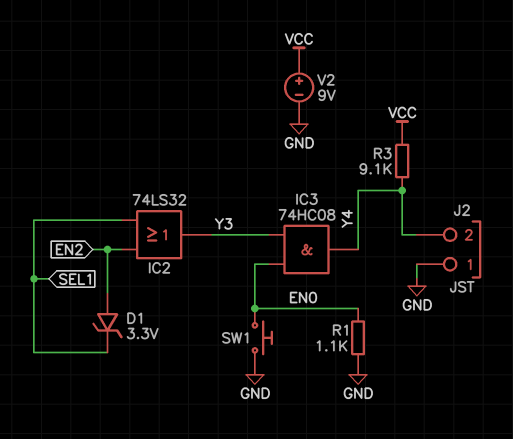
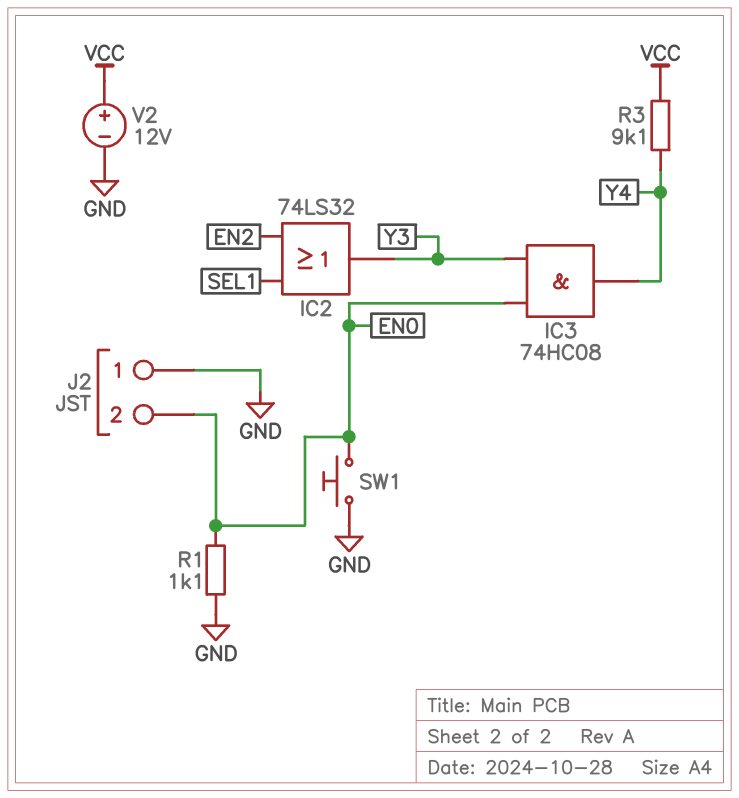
D1: zener 3.3V (A EN2, K SEL1) -> none
J2 pin 2: Y4 -> EN0
V2: 9V (plus VCC, minus GND) -> 12V (plus VCC, minus GND)

